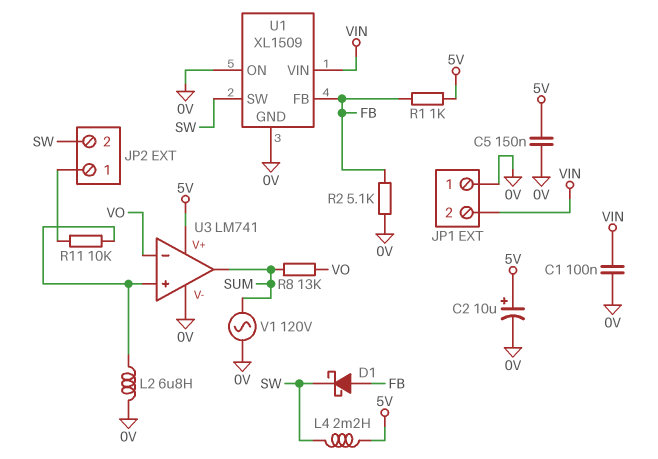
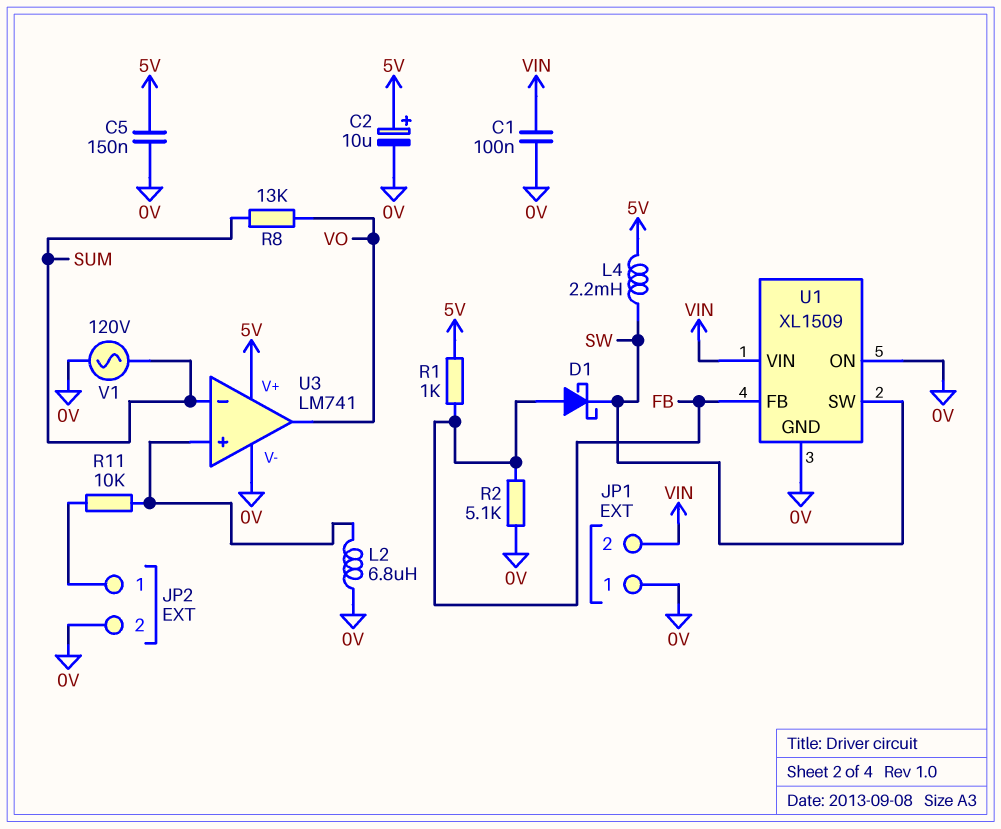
JP2 pin 2: SW -> 0V
U3 pin in-: VO -> SUM
U3 pin out: SUM -> VO

